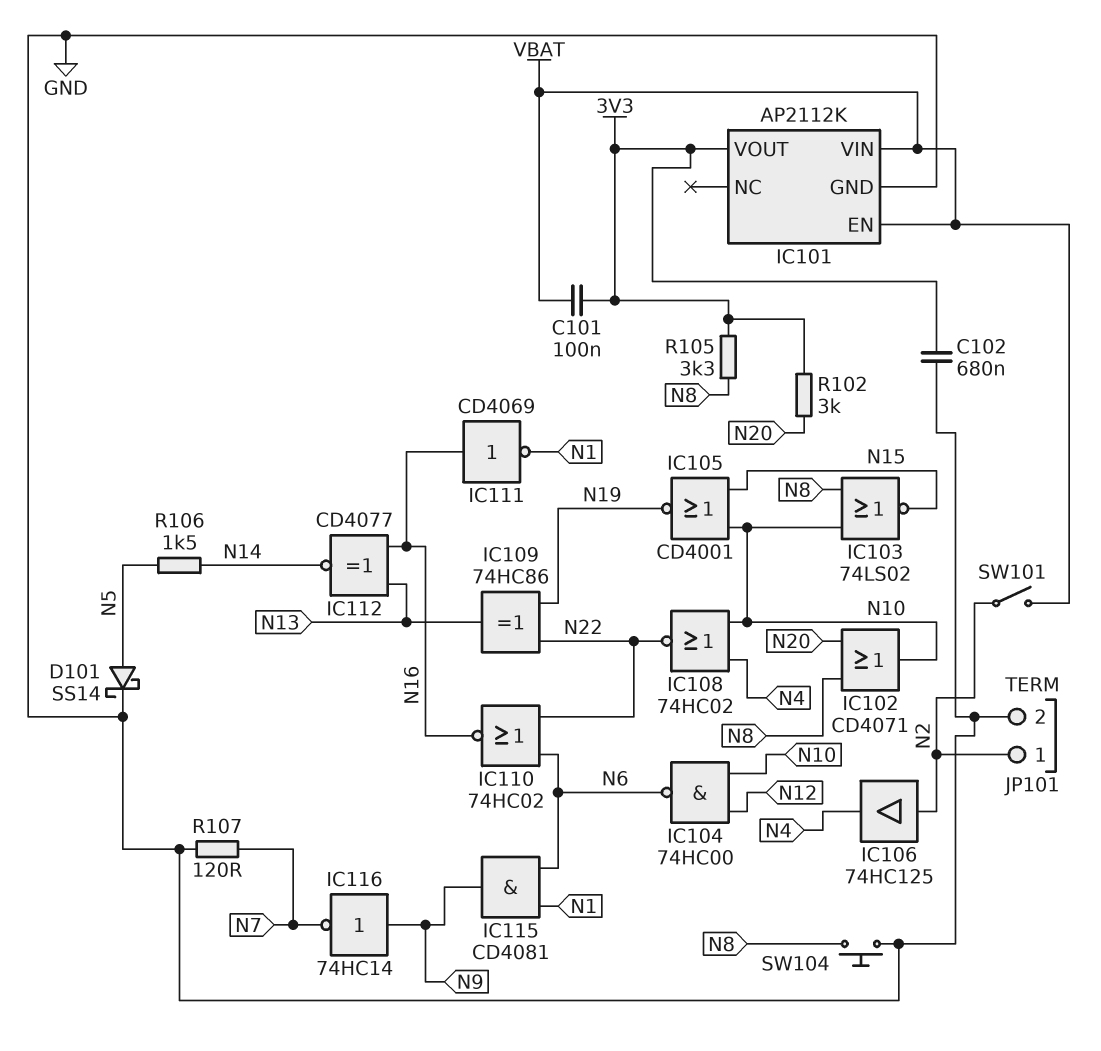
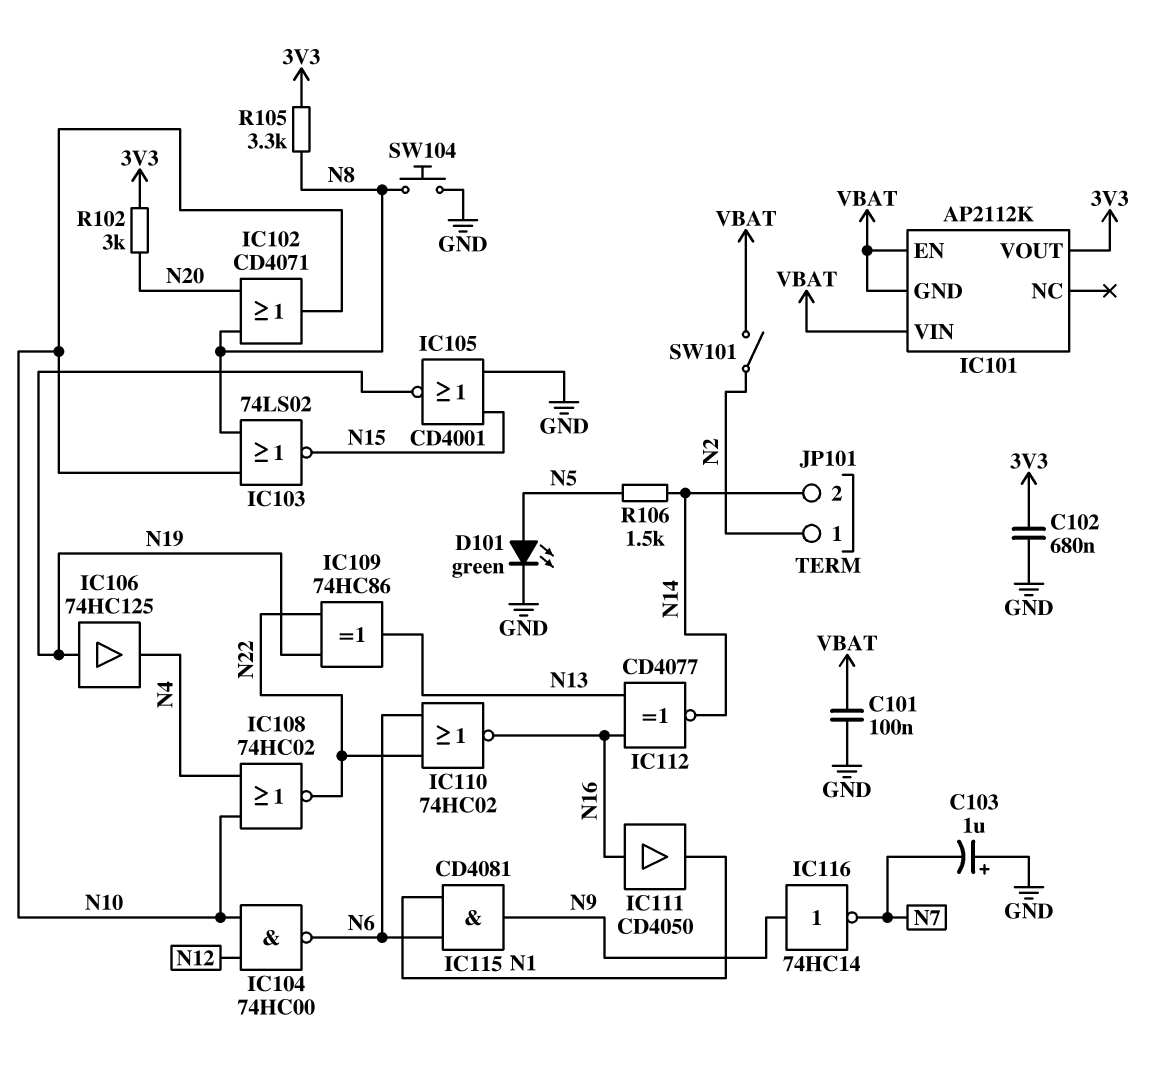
C101: 100nF (3V3, VBAT) -> 100nF (GND, VBAT)
C103: none -> 1uF (plus GND, minus N7)
D101: schottky SS14 (A N5, K GND) -> LED green (A N5, K GND)
IC101 pin GND: GND -> VBAT
IC105: NOR CD4001 (in N10, in N15, out N19) -> NOR CD4001 (in GND, in N15, out N19)
IC106: buffer 74HC125 (in N2, out N4) -> buffer 74HC125 (in N19, out N4)
IC111: NOT CD4069 (in N16, out N1) -> buffer CD4050 (in N16, out N1)
JP101 pin 2: GND -> N14
R107: 120 (GND, N7) -> none

